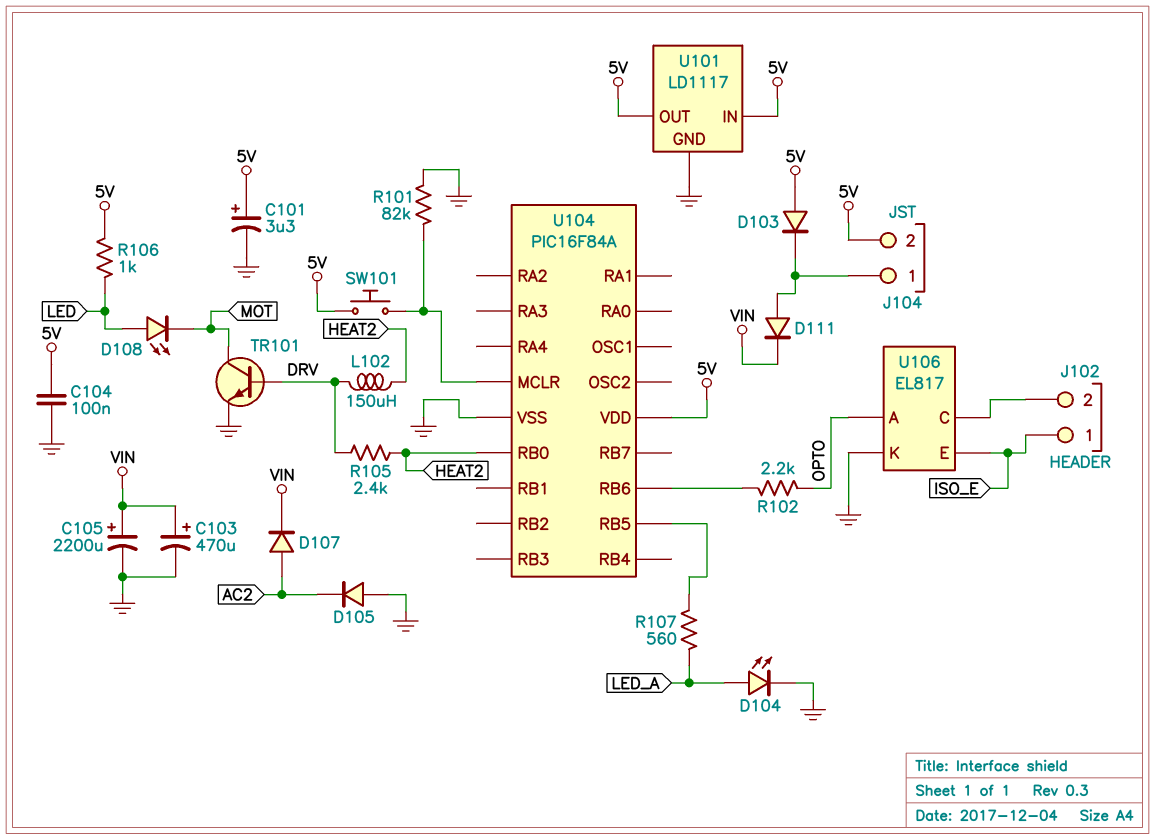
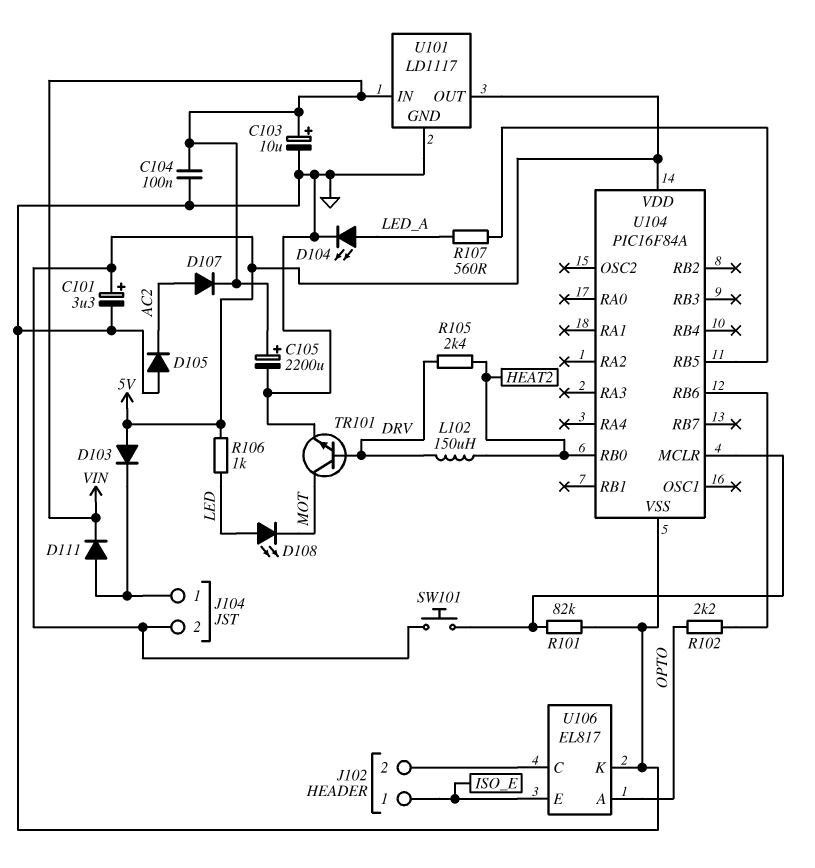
C103: 470uF (plus VIN, minus GND) -> 10uF (plus VIN, minus GND)
C104: 100nF (5V, GND) -> 100nF (GND, VIN)
U101 pin IN: 5V -> VIN

